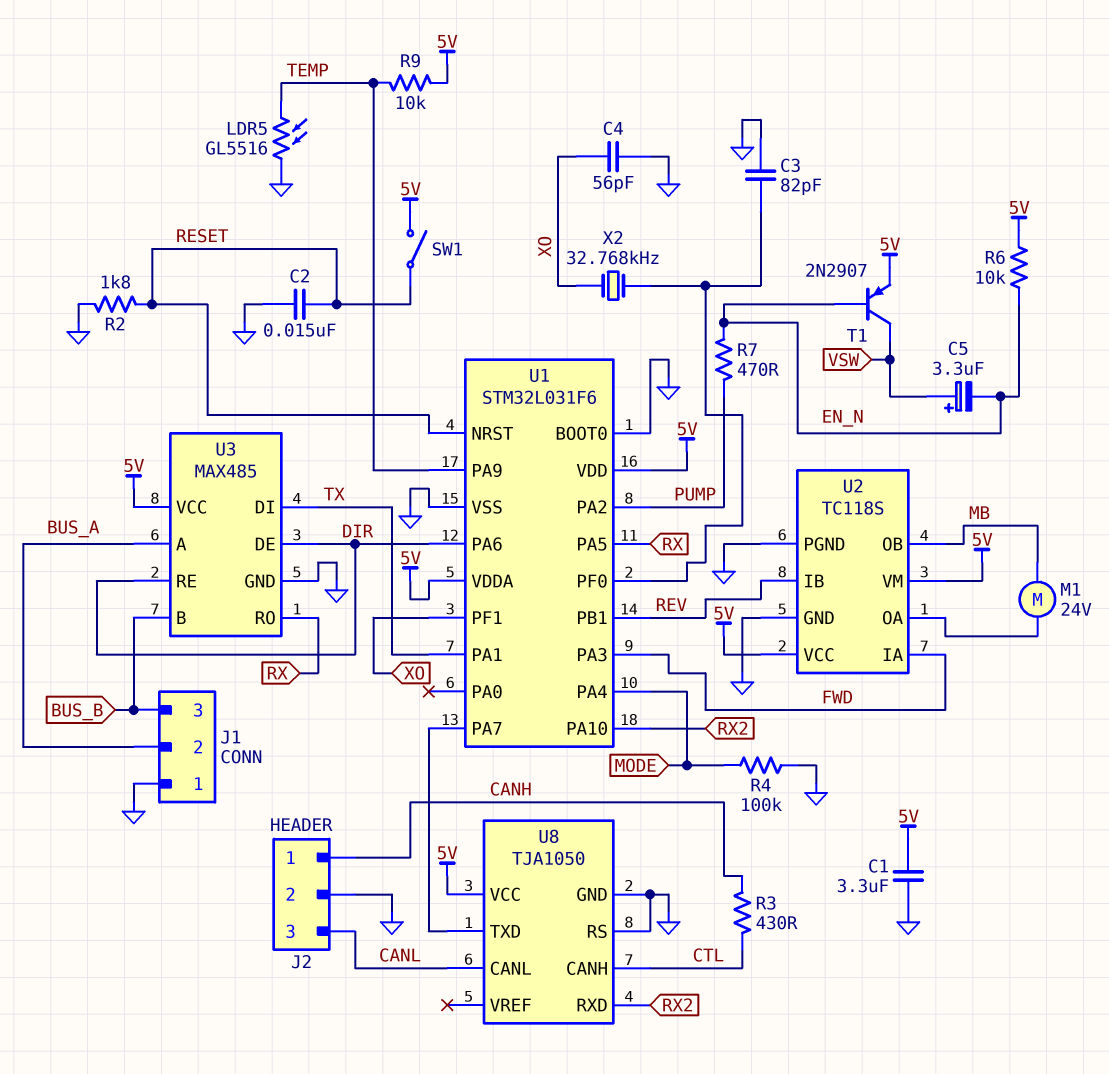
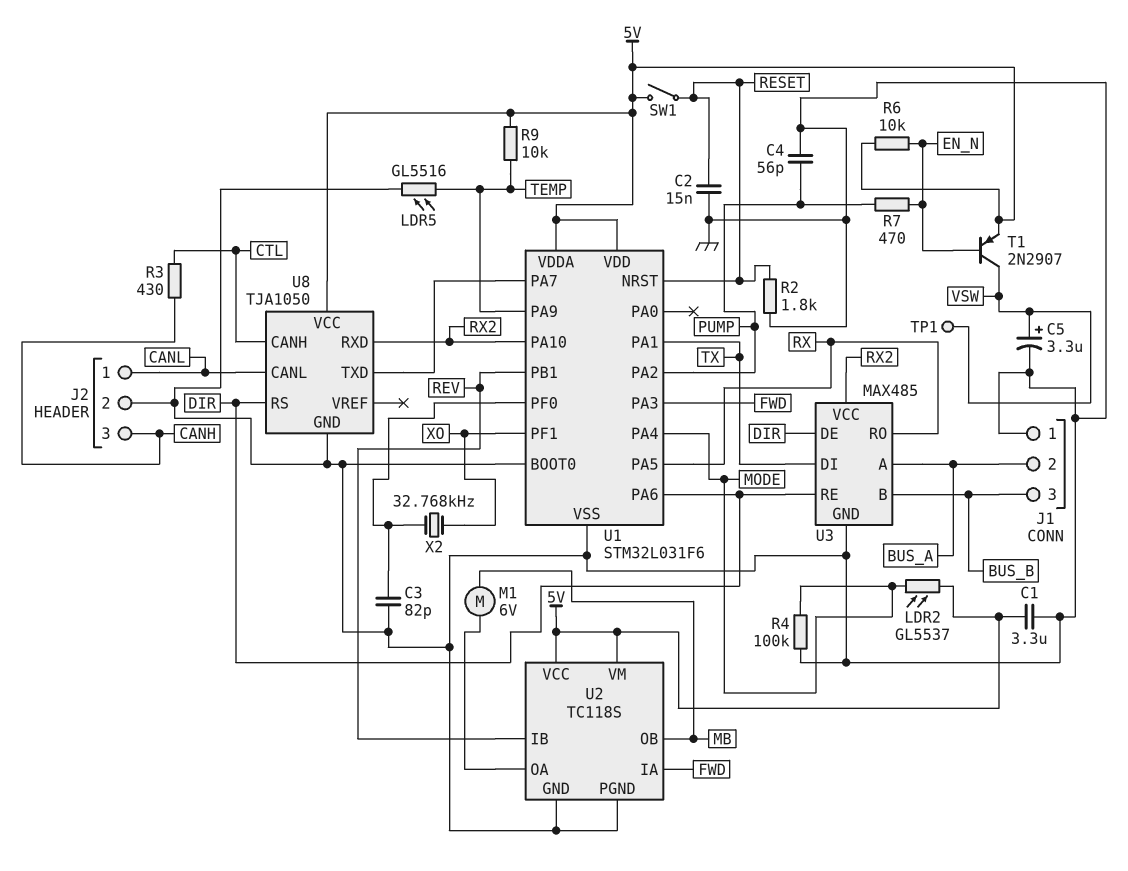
C4: 56pF (GND, XO) -> 56pF (GND, PUMP)
C5: 3.3uF (plus VSW, minus EN_N) -> 3.3uF (plus VSW, minus GND)
J2 pin 1: CANH -> CANL
J2 pin 3: CANL -> CANH
LDR2: none -> GL5537 (5V, MODE)
M1: motor 24V (MB, U2/OA) -> motor 6V (MB, U2/OA)
TP1: none -> test point (VSW)
U3 pin VCC: 5V -> RX2
U8 pin RS: GND -> DIR

